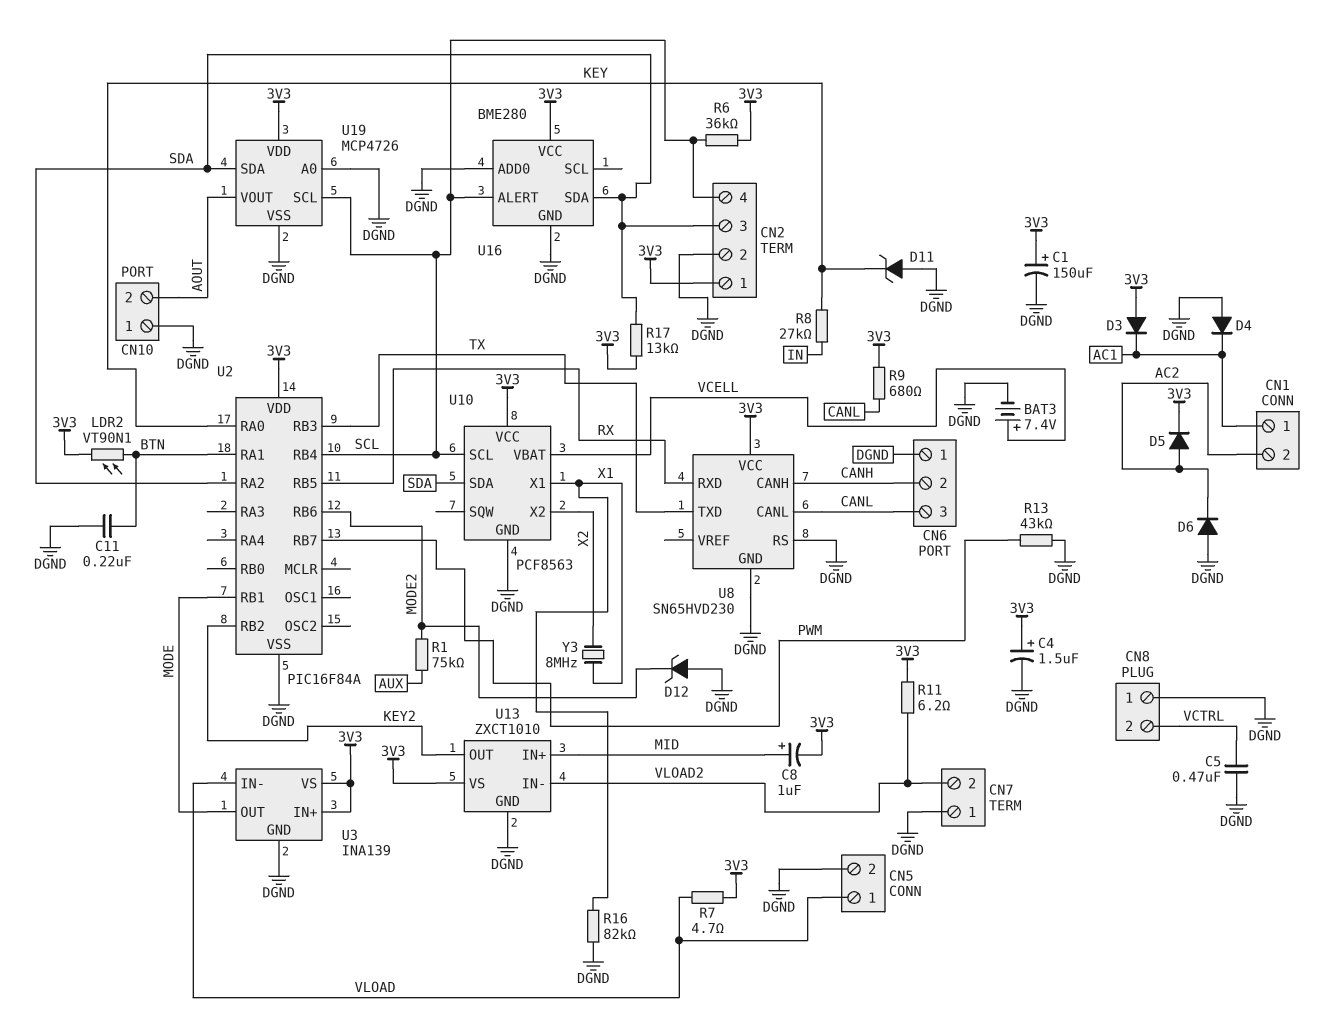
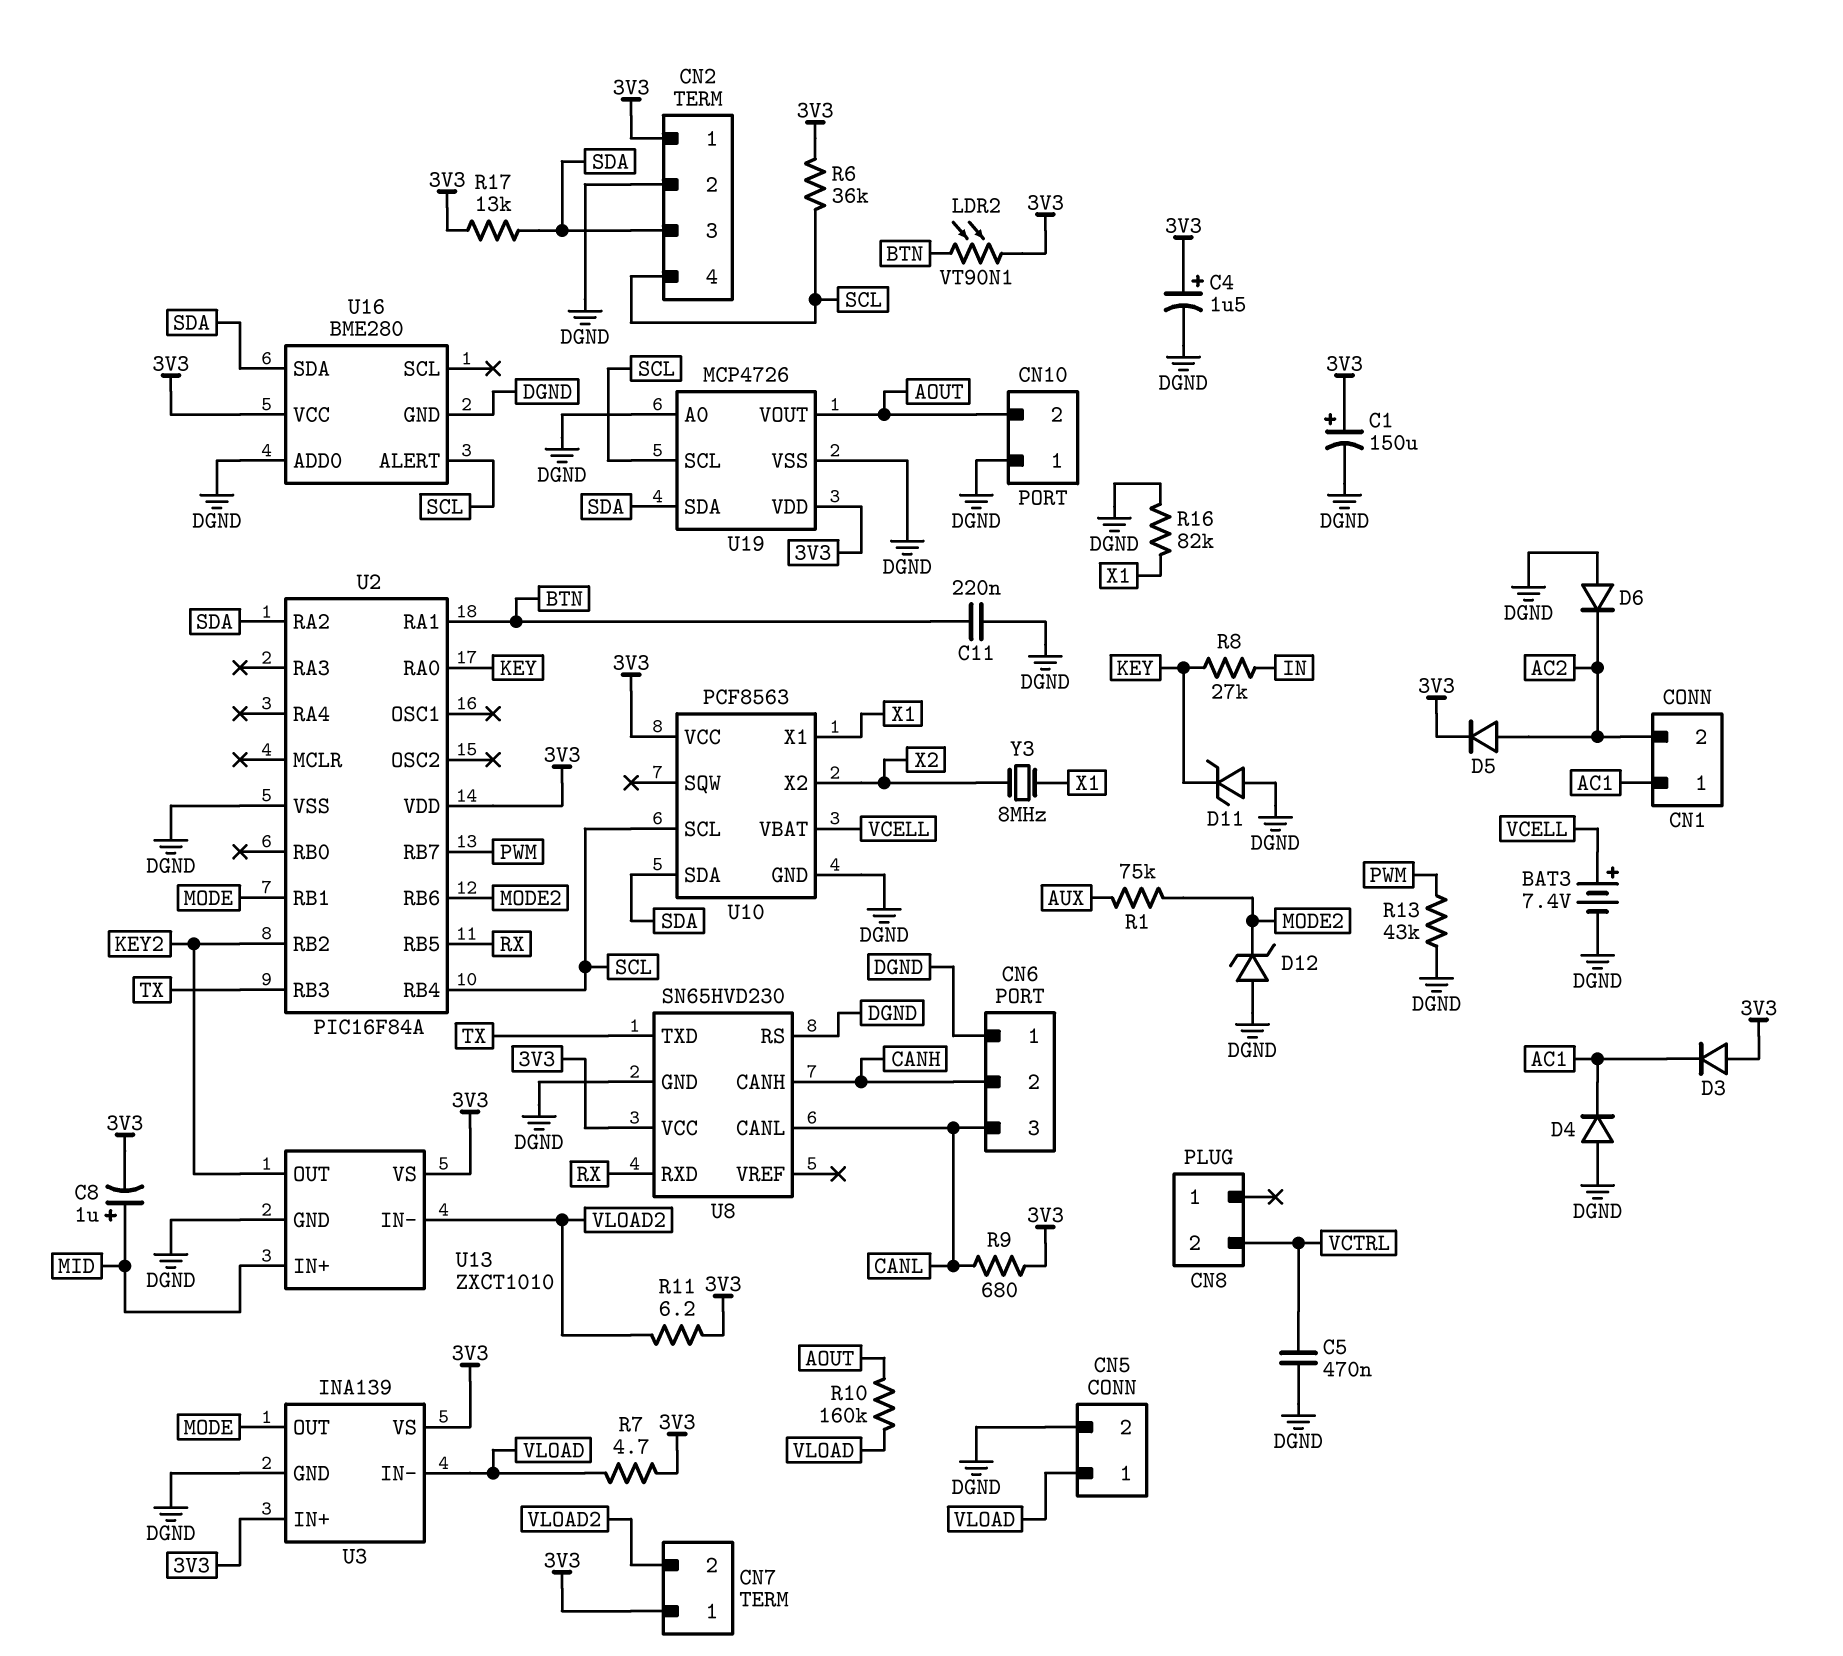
CN7 pin 1: DGND -> 3V3
CN8 pin 1: DGND -> none
R10: none -> 160k (AOUT, VLOAD)

